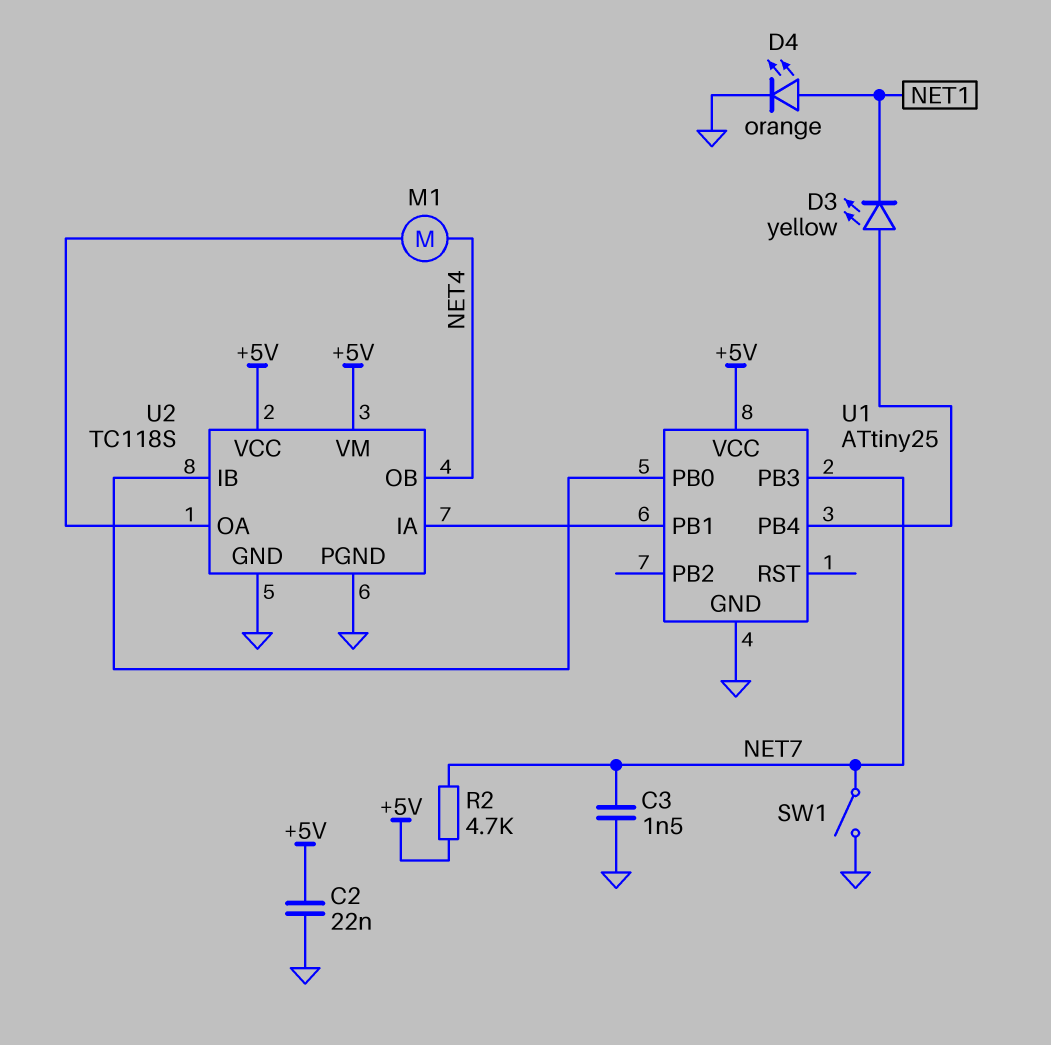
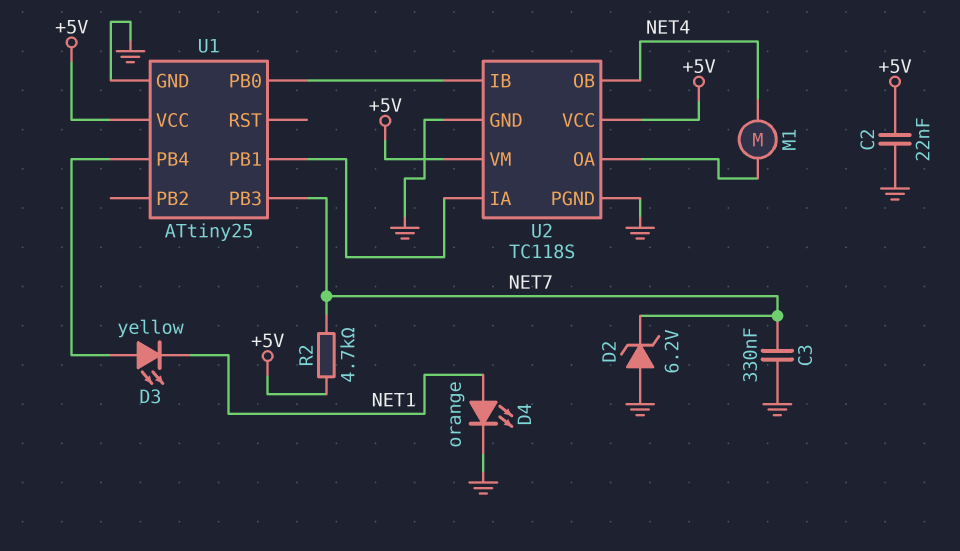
C3: 1.5nF (GND, NET7) -> 330nF (GND, NET7)
D2: none -> zener 6.2V (A GND, K NET7)
SW1: switch (GND, NET7) -> none

